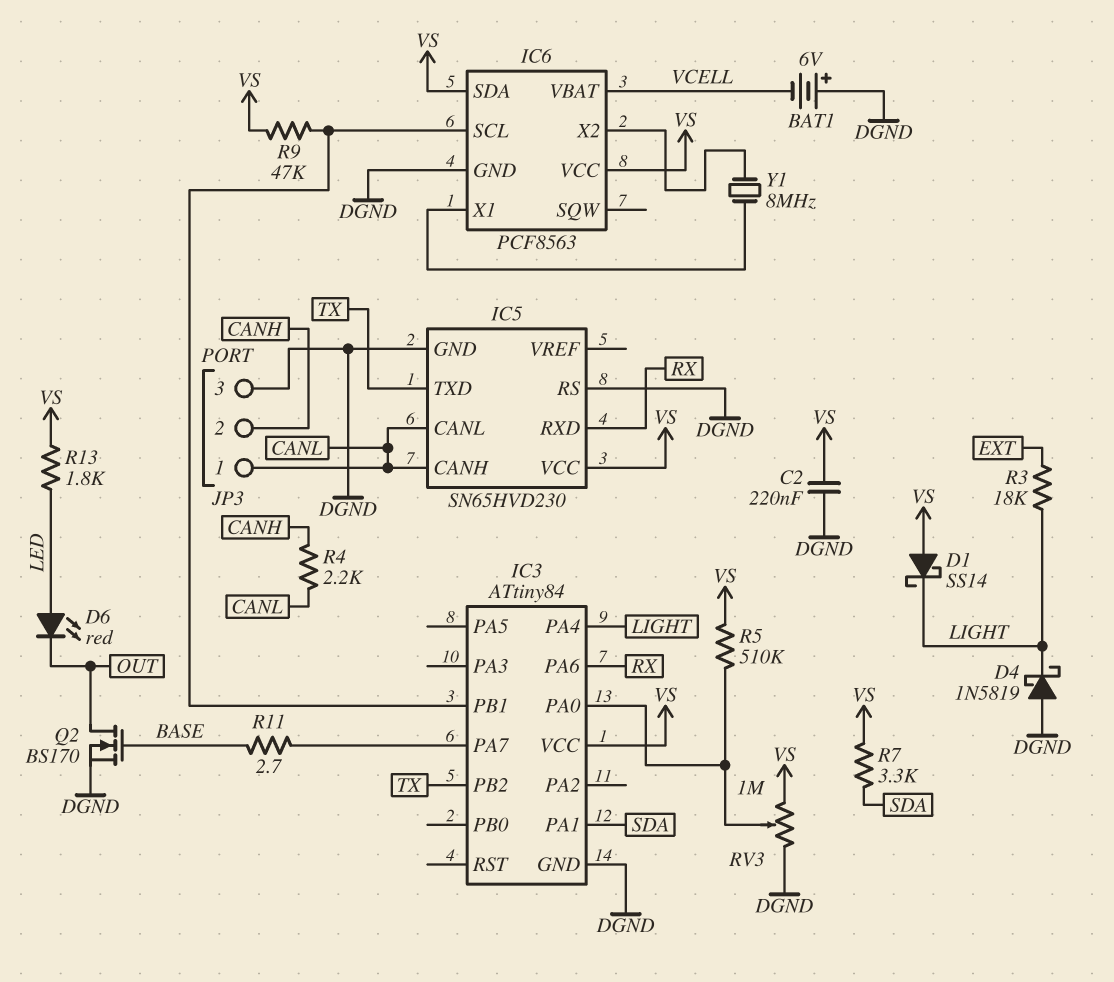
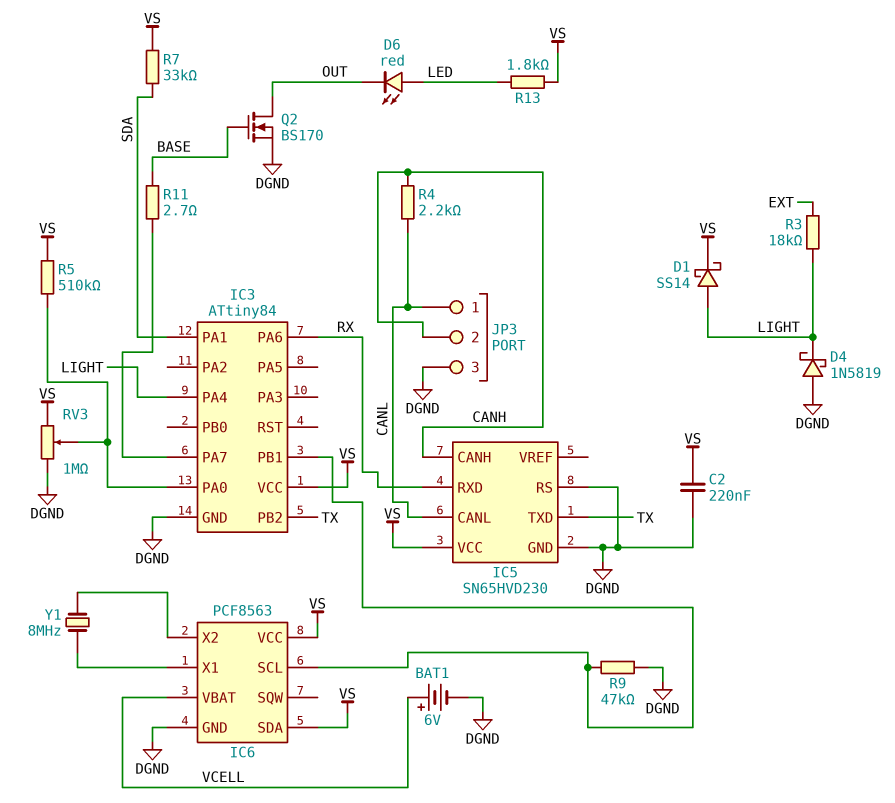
BAT1: 6V (plus DGND, minus VCELL) -> 6V (plus VCELL, minus DGND)
D1: schottky SS14 (A VS, K LIGHT) -> schottky SS14 (A LIGHT, K VS)
IC5 pin CANH: CANL -> CANH
R7: 3.3k (SDA, VS) -> 33k (SDA, VS)
R9: 47k (IC3/PB1, VS) -> 47k (DGND, IC3/PB1)

